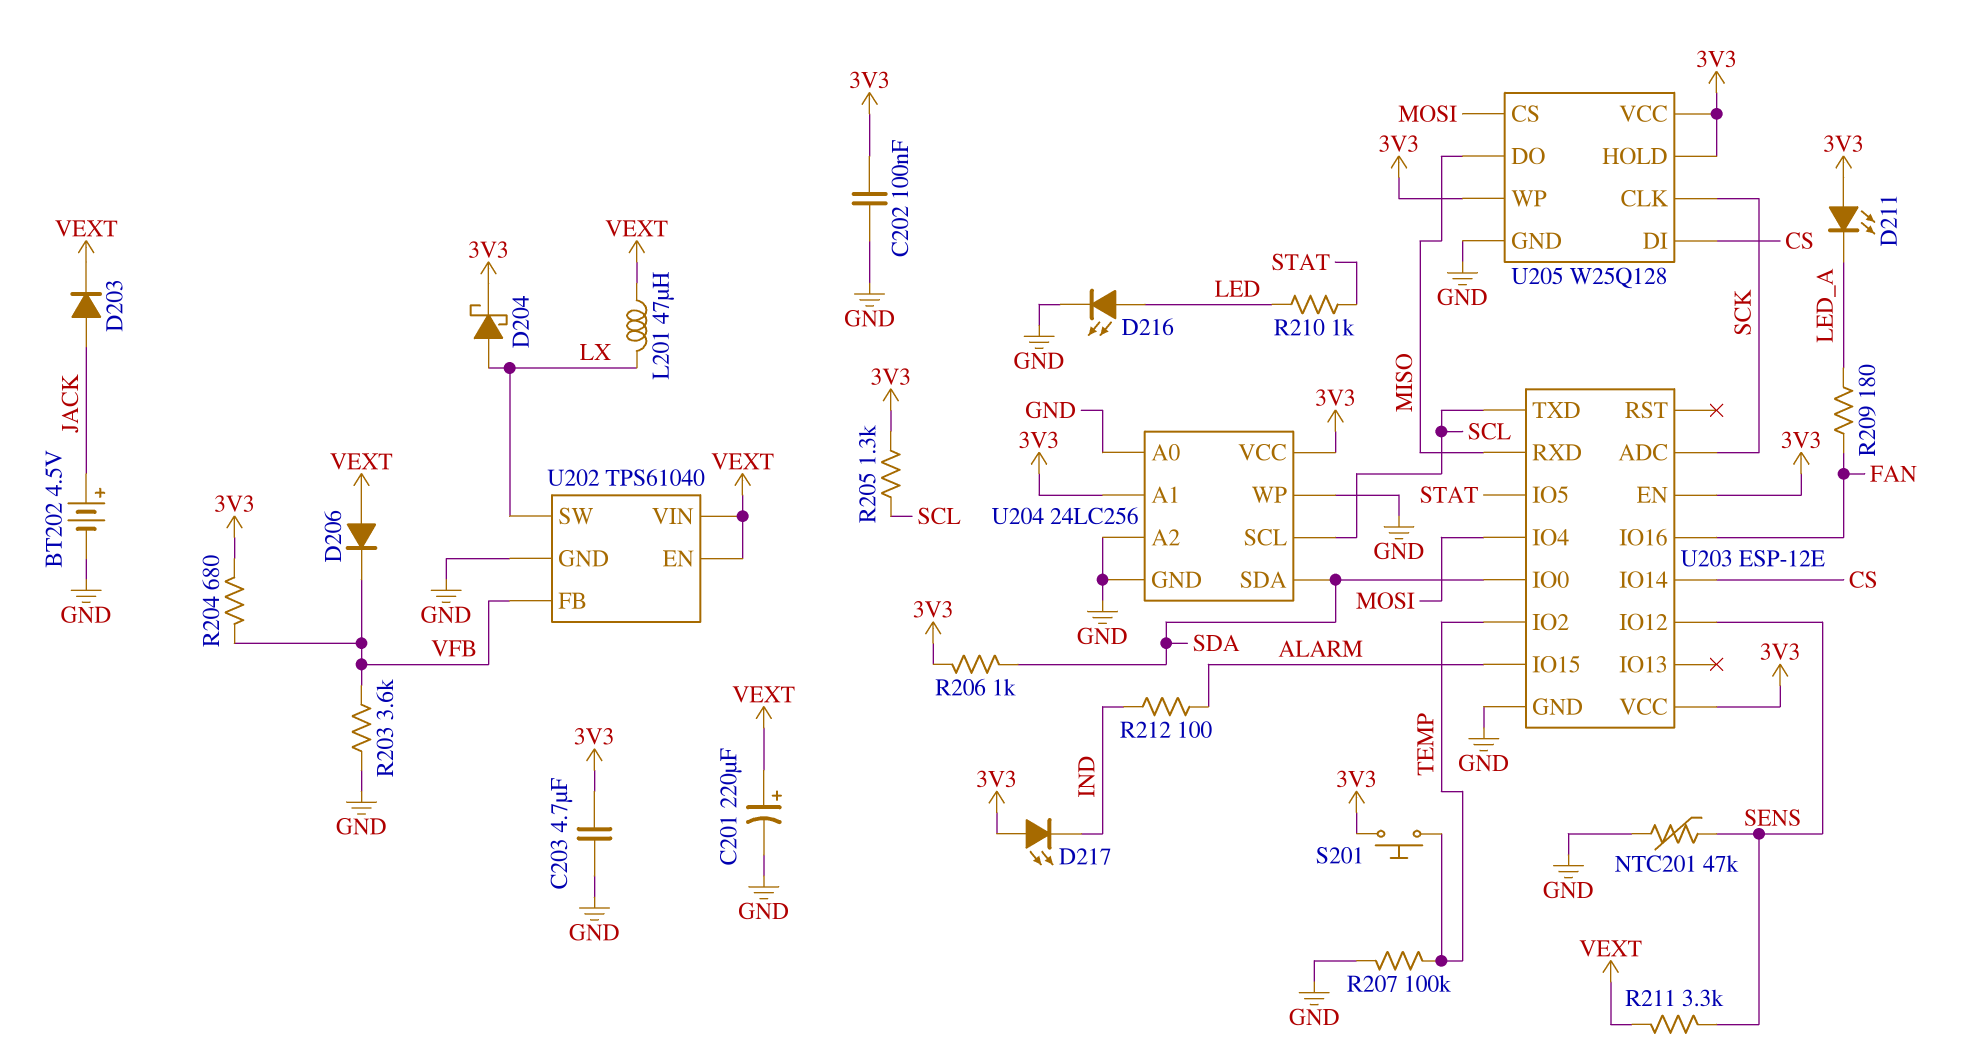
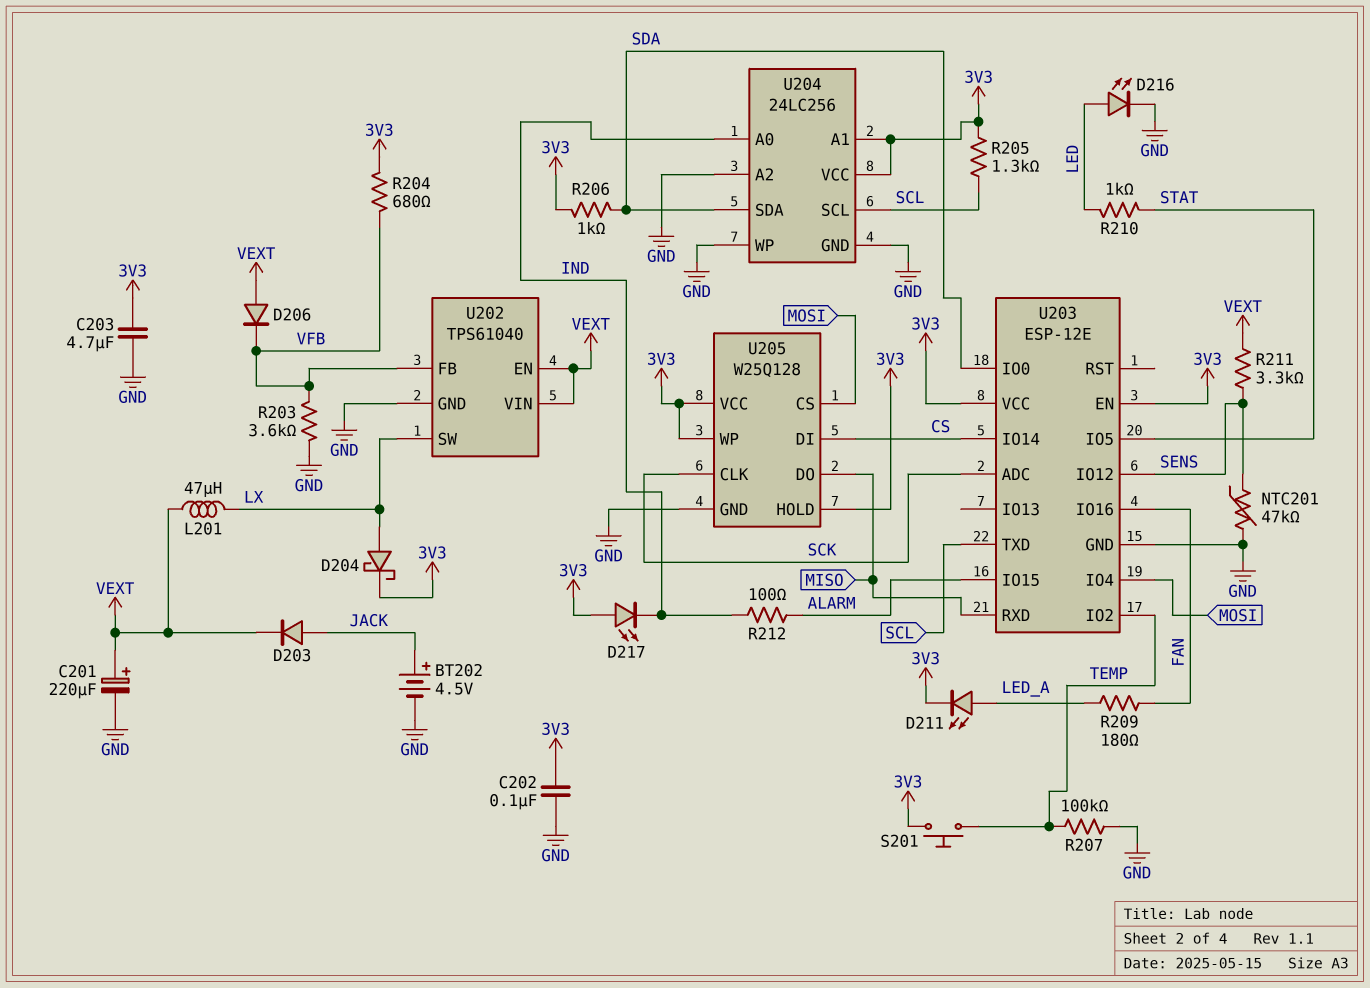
D211: LED (A 3V3, K LED_A) -> LED (A LED_A, K 3V3)
U204 pin A0: GND -> IND

